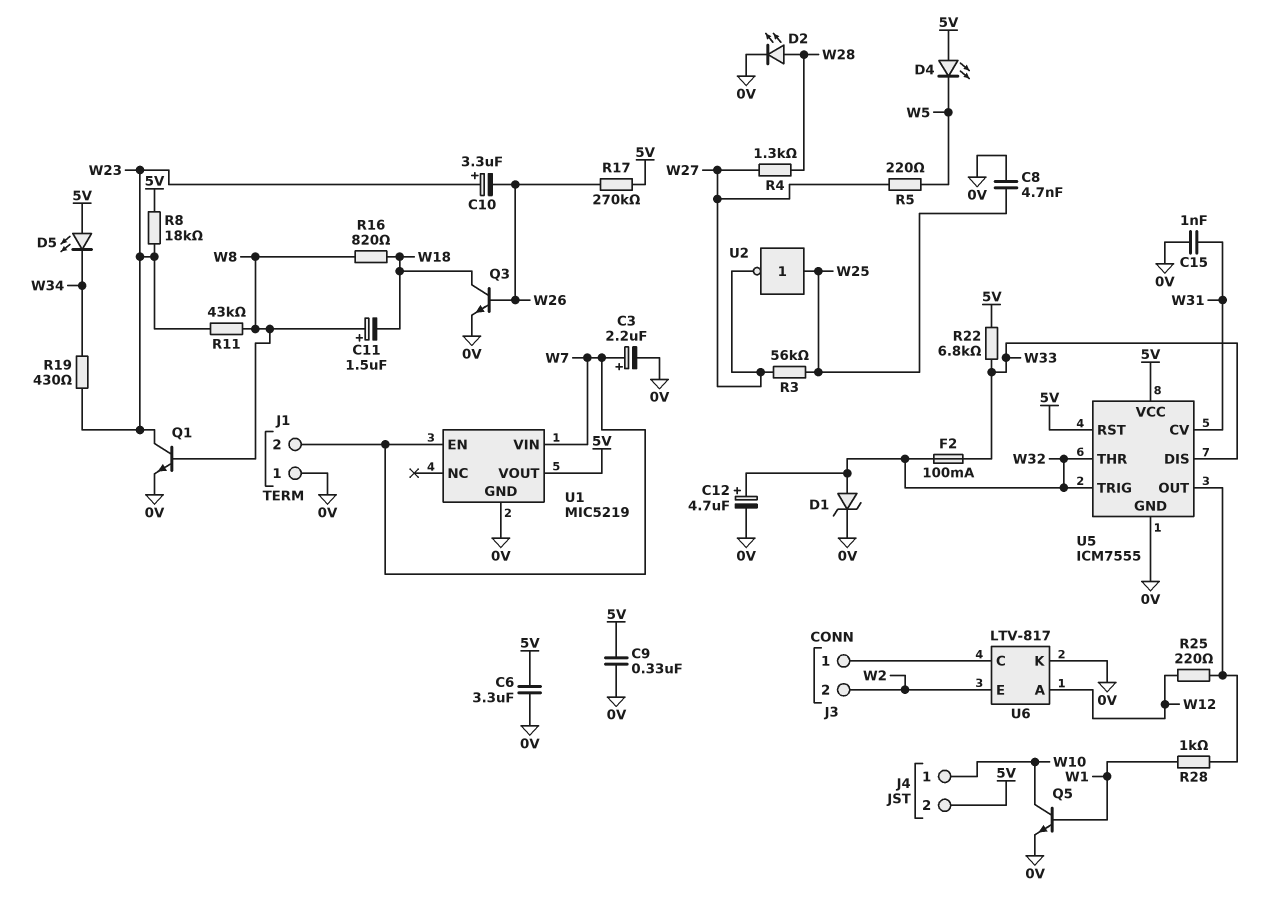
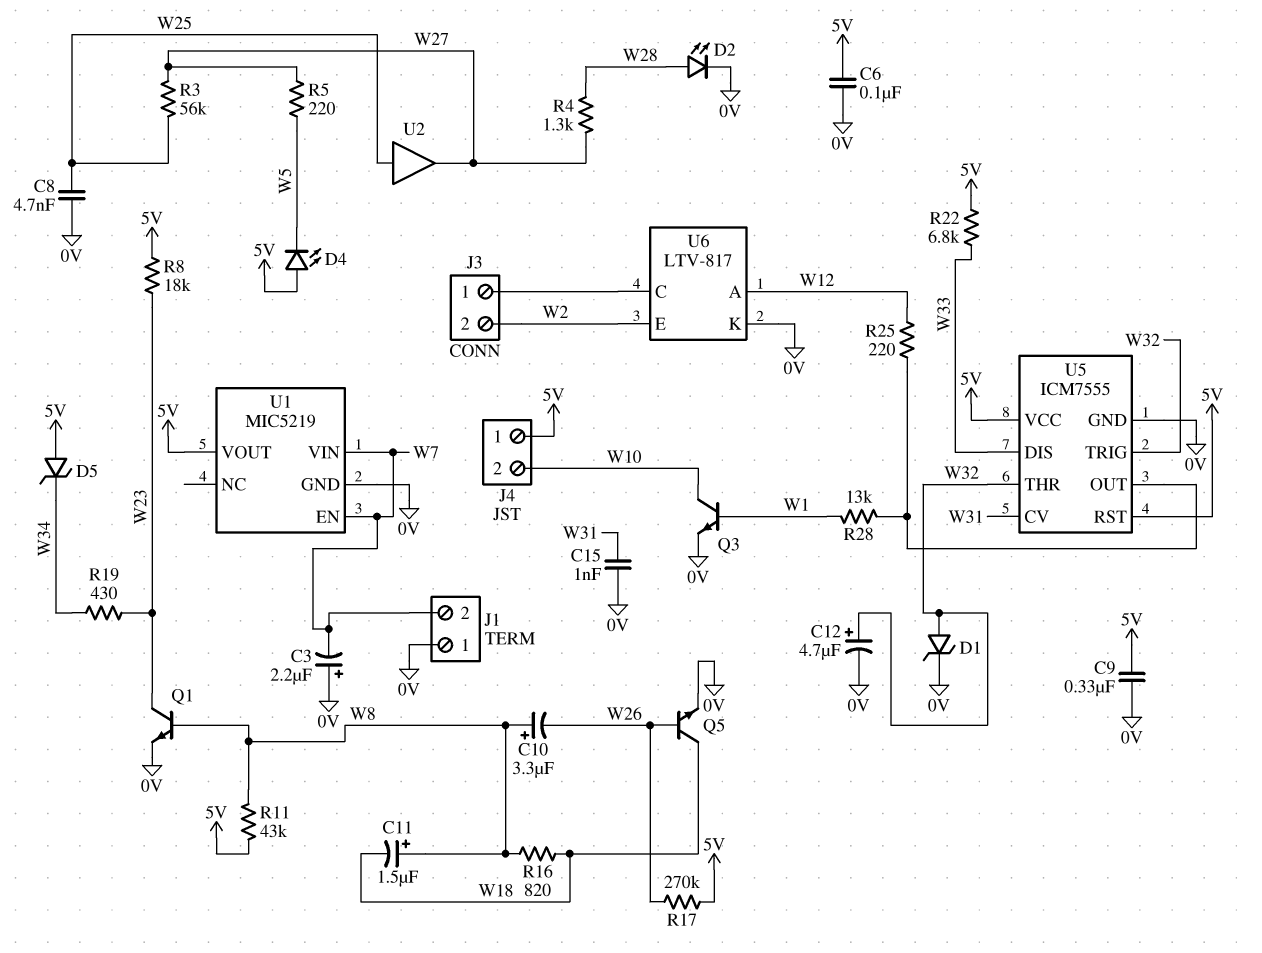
C3: 2.2uF (plus W7, minus 0V) -> 2.2uF (plus 0V, minus W7)
C6: 3.3uF (0V, 5V) -> 100nF (0V, 5V)
C10: 3.3uF (plus W23, minus W26) -> 3.3uF (plus W8, minus W26)
D5: LED (A 5V, K W34) -> zener (A 5V, K W34)
F2: 100mA (W32, W33) -> none
J4 pin 1: W10 -> 5V
J4 pin 2: 5V -> W10
Q3: NPN (B W26, C W18, E 0V) -> NPN (B W1, C W10, E 0V)
Q5: NPN (B W1, C W10, E 0V) -> NPN (B W26, C W18, E 0V)
R11: 43k (W8, W23) -> 43k (5V, W8)
R28: 1k (U5/OUT, W1) -> 13k (U5/OUT, W1)
U2: NOT (in W25, out W27) -> buffer (in W25, out W27)

